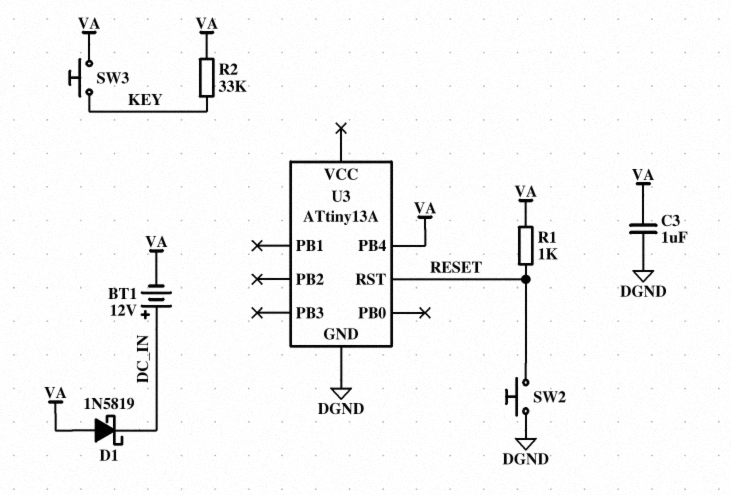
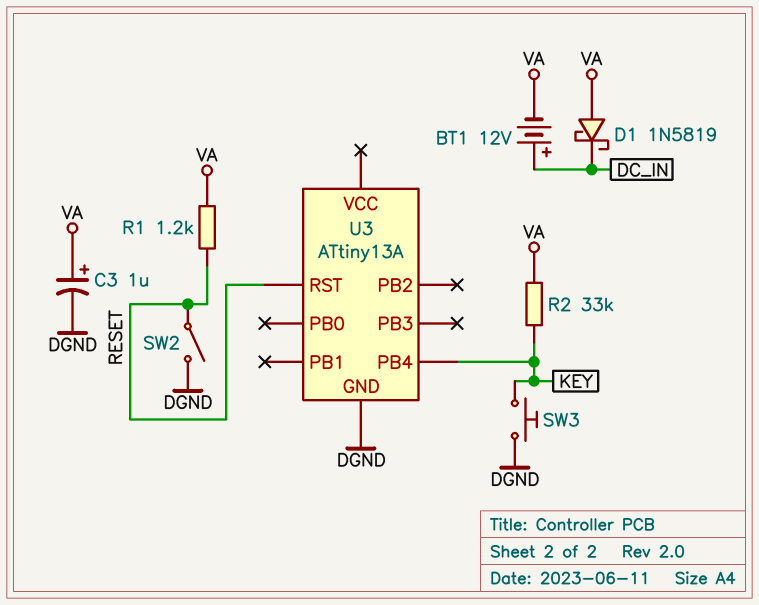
C3: 1uF (DGND, VA) -> 1uF (plus VA, minus DGND)
R1: 1k (RESET, VA) -> 1.2k (RESET, VA)
SW2: button (DGND, RESET) -> switch (DGND, RESET)
SW3: button (KEY, VA) -> button (DGND, KEY)
U3 pin PB4: VA -> KEY

